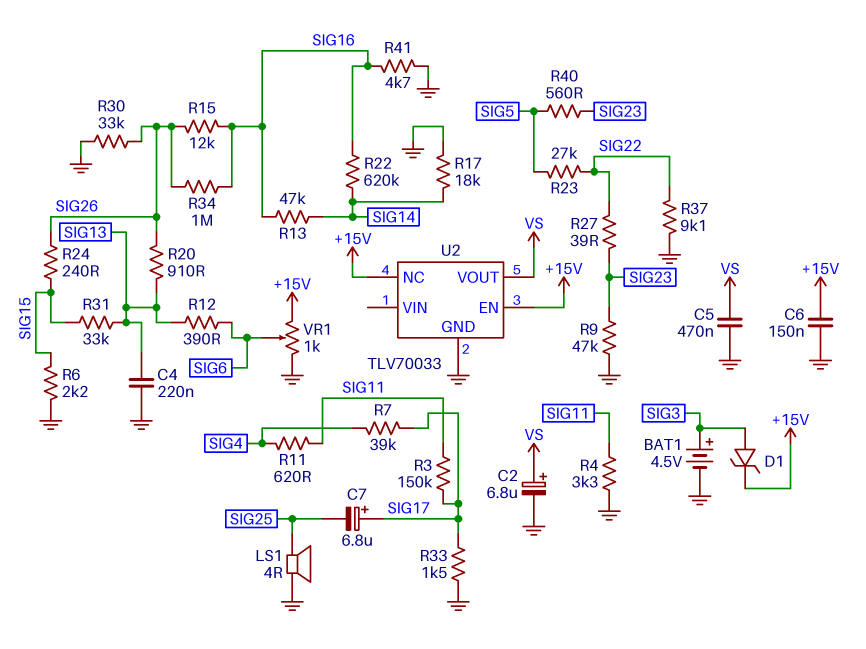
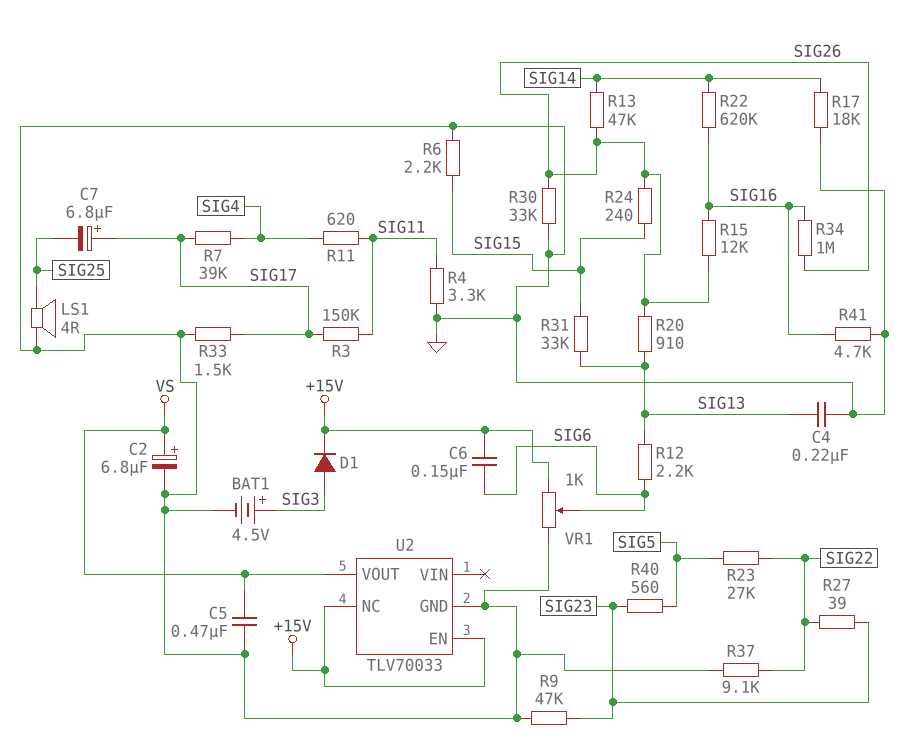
C6: 150nF (+15V, GND) -> 150nF (+15V, SIG6)
D1: zener (A SIG3, K +15V) -> diode (A SIG3, K +15V)
R12: 390 (SIG6, SIG13) -> 2.2k (SIG6, SIG13)
R13: 47k (SIG14, SIG16) -> 47k (SIG14, SIG26)

